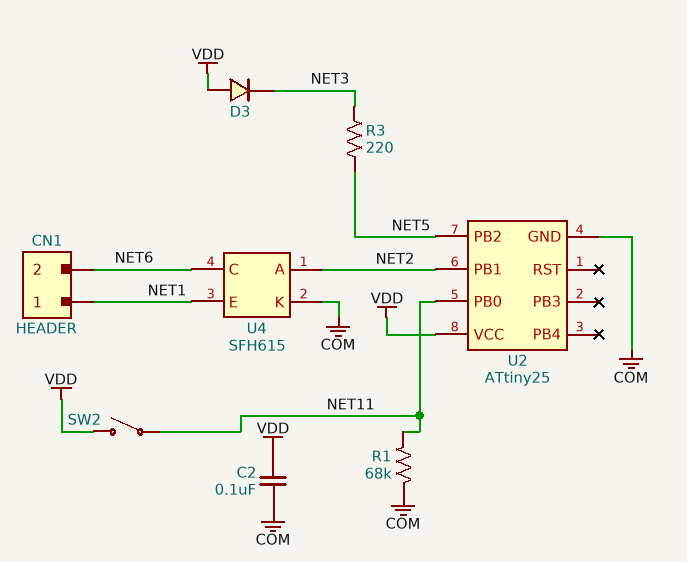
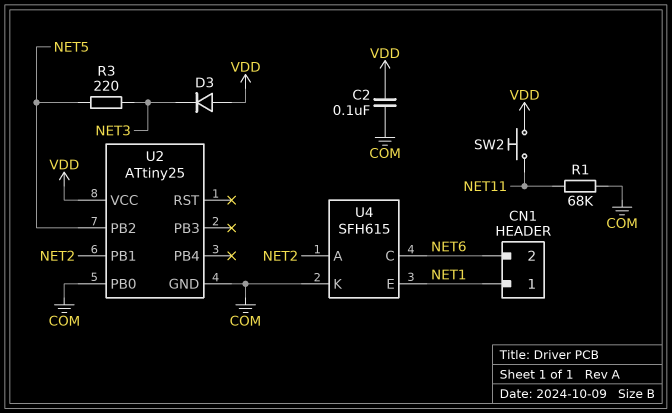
SW2: switch (NET11, VDD) -> button (NET11, VDD)
U2 pin PB0: NET11 -> COM

